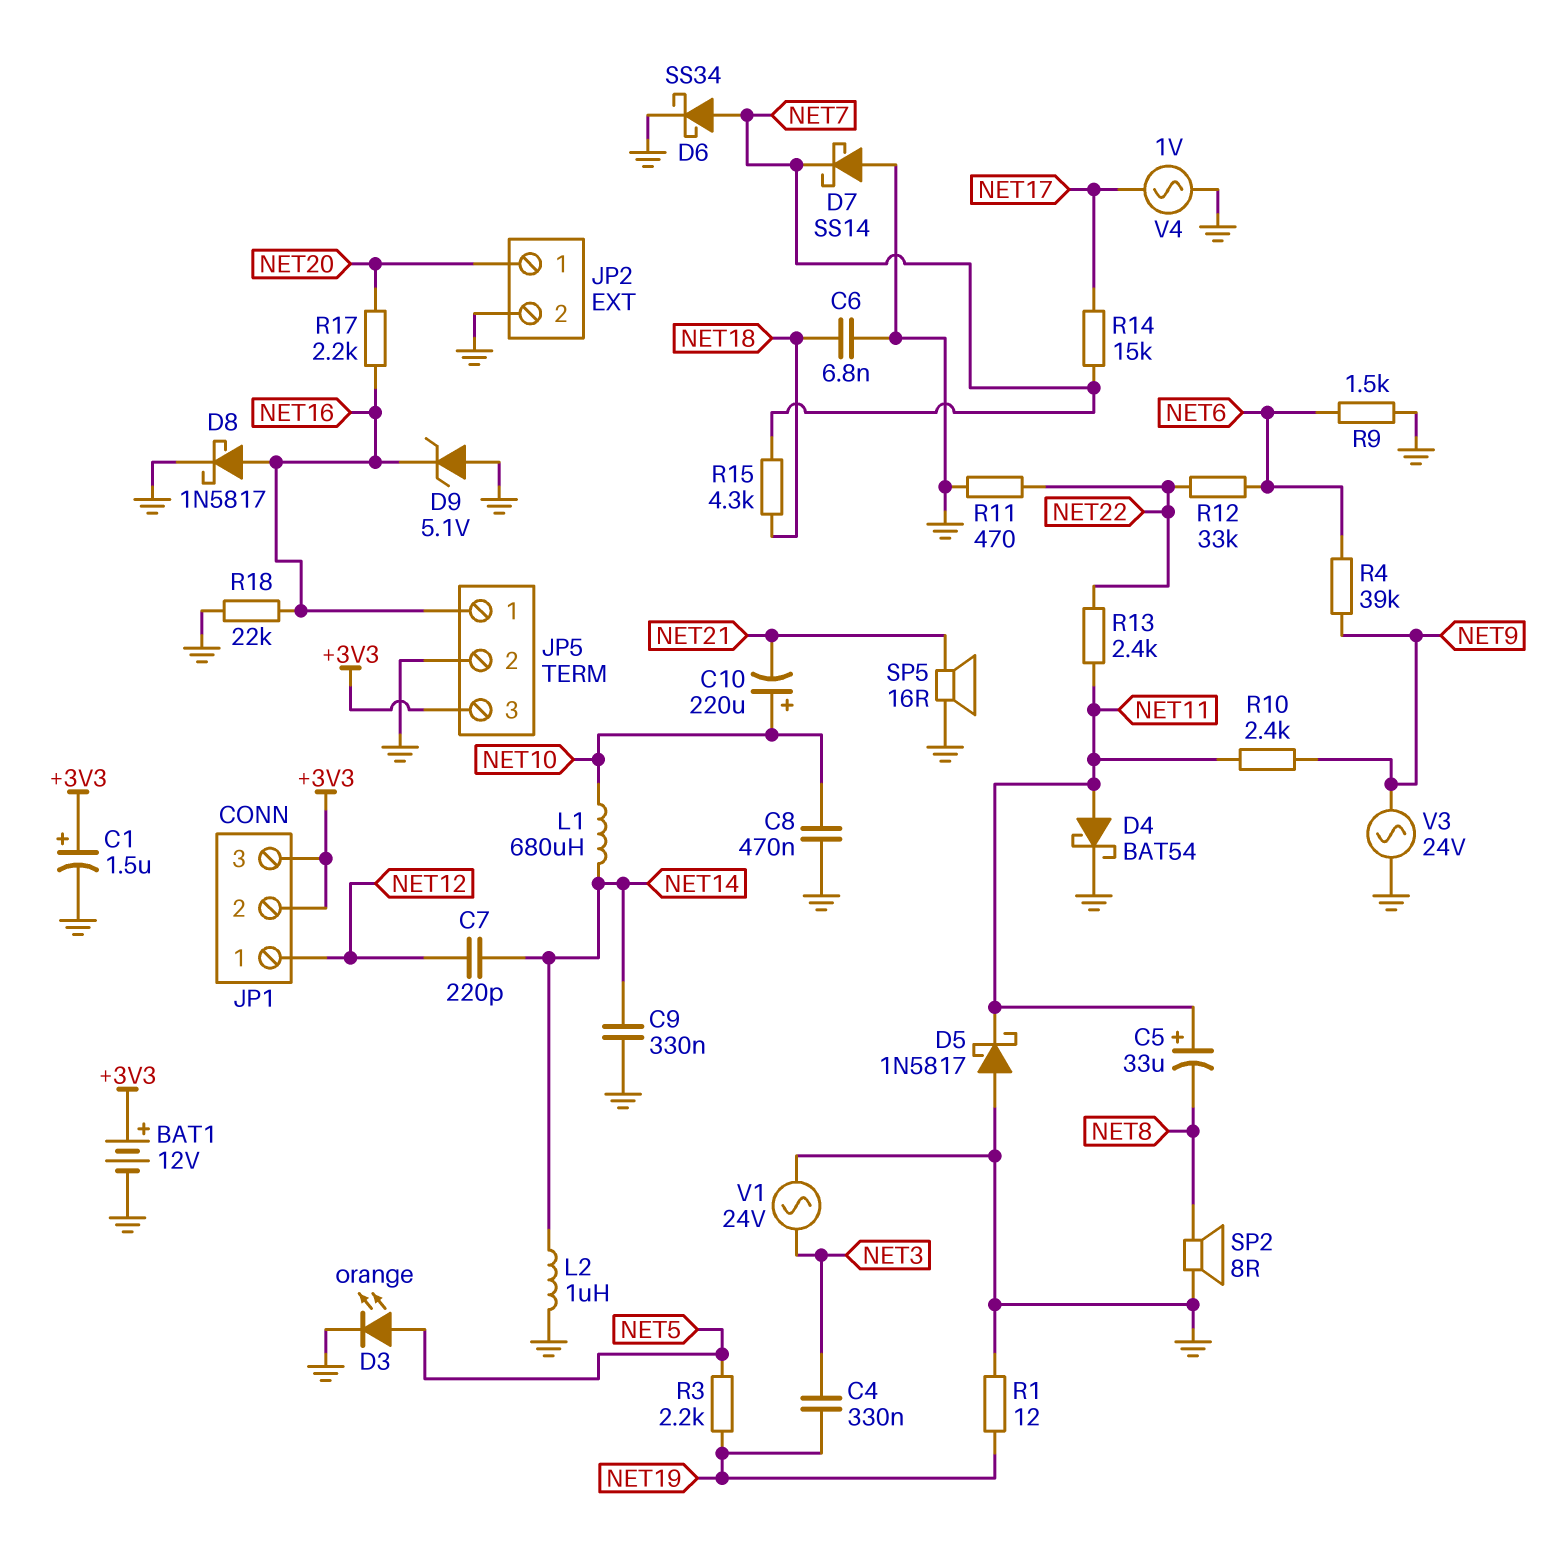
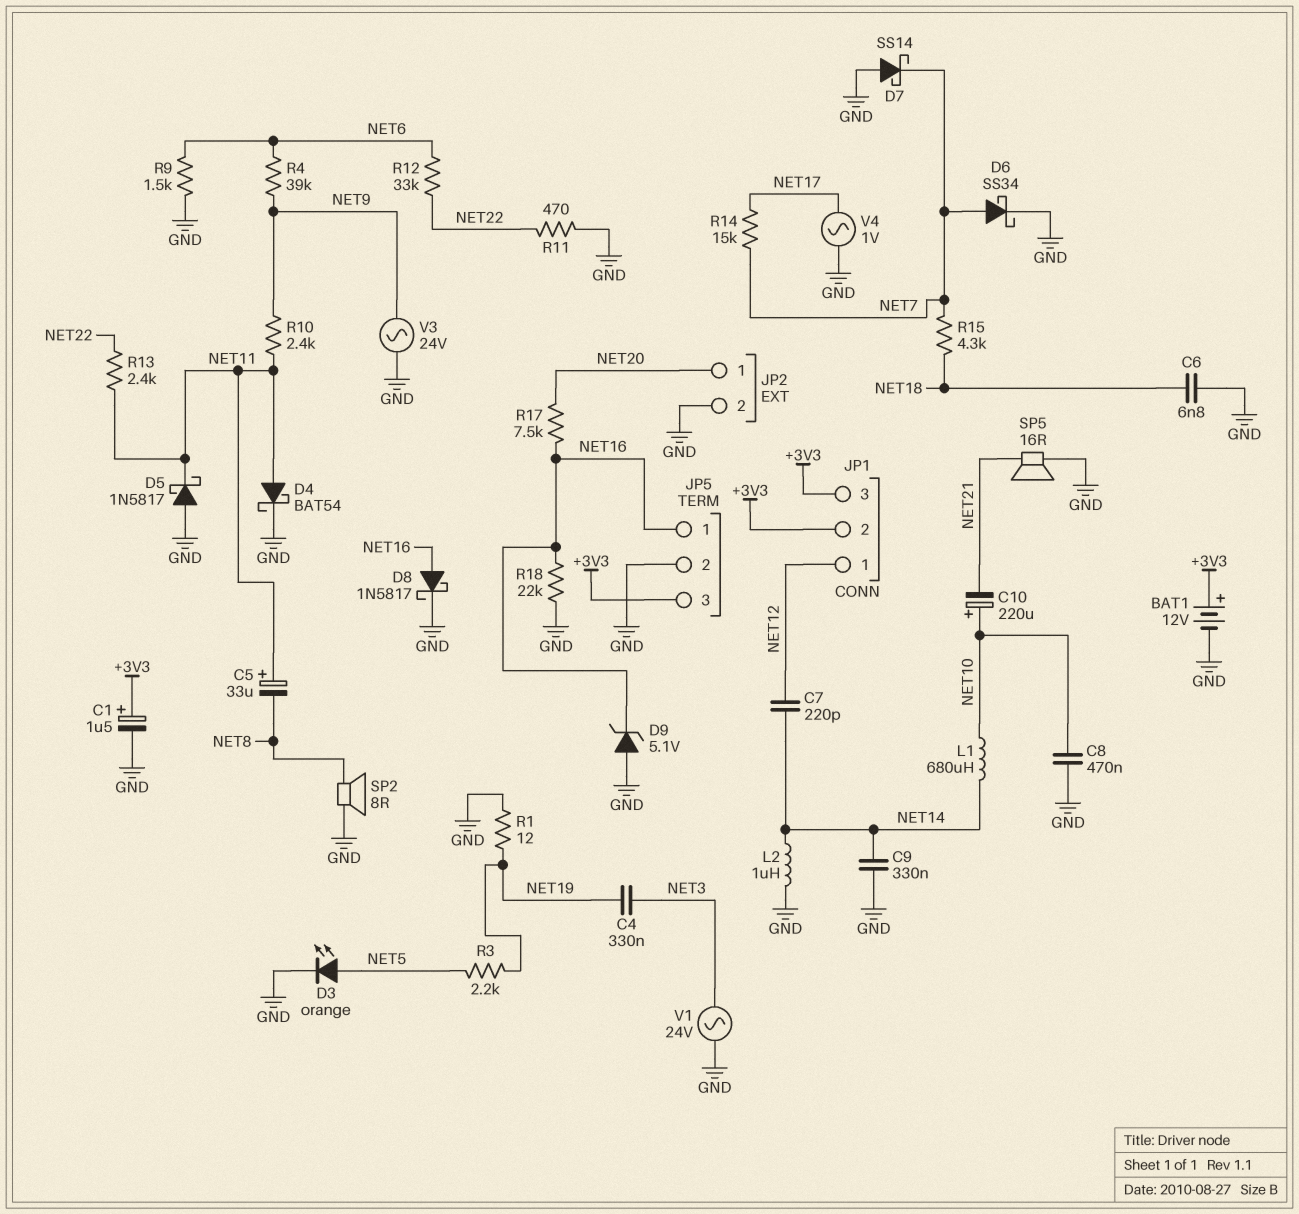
R17: 2.2k (NET16, NET20) -> 7.5k (NET16, NET20)

